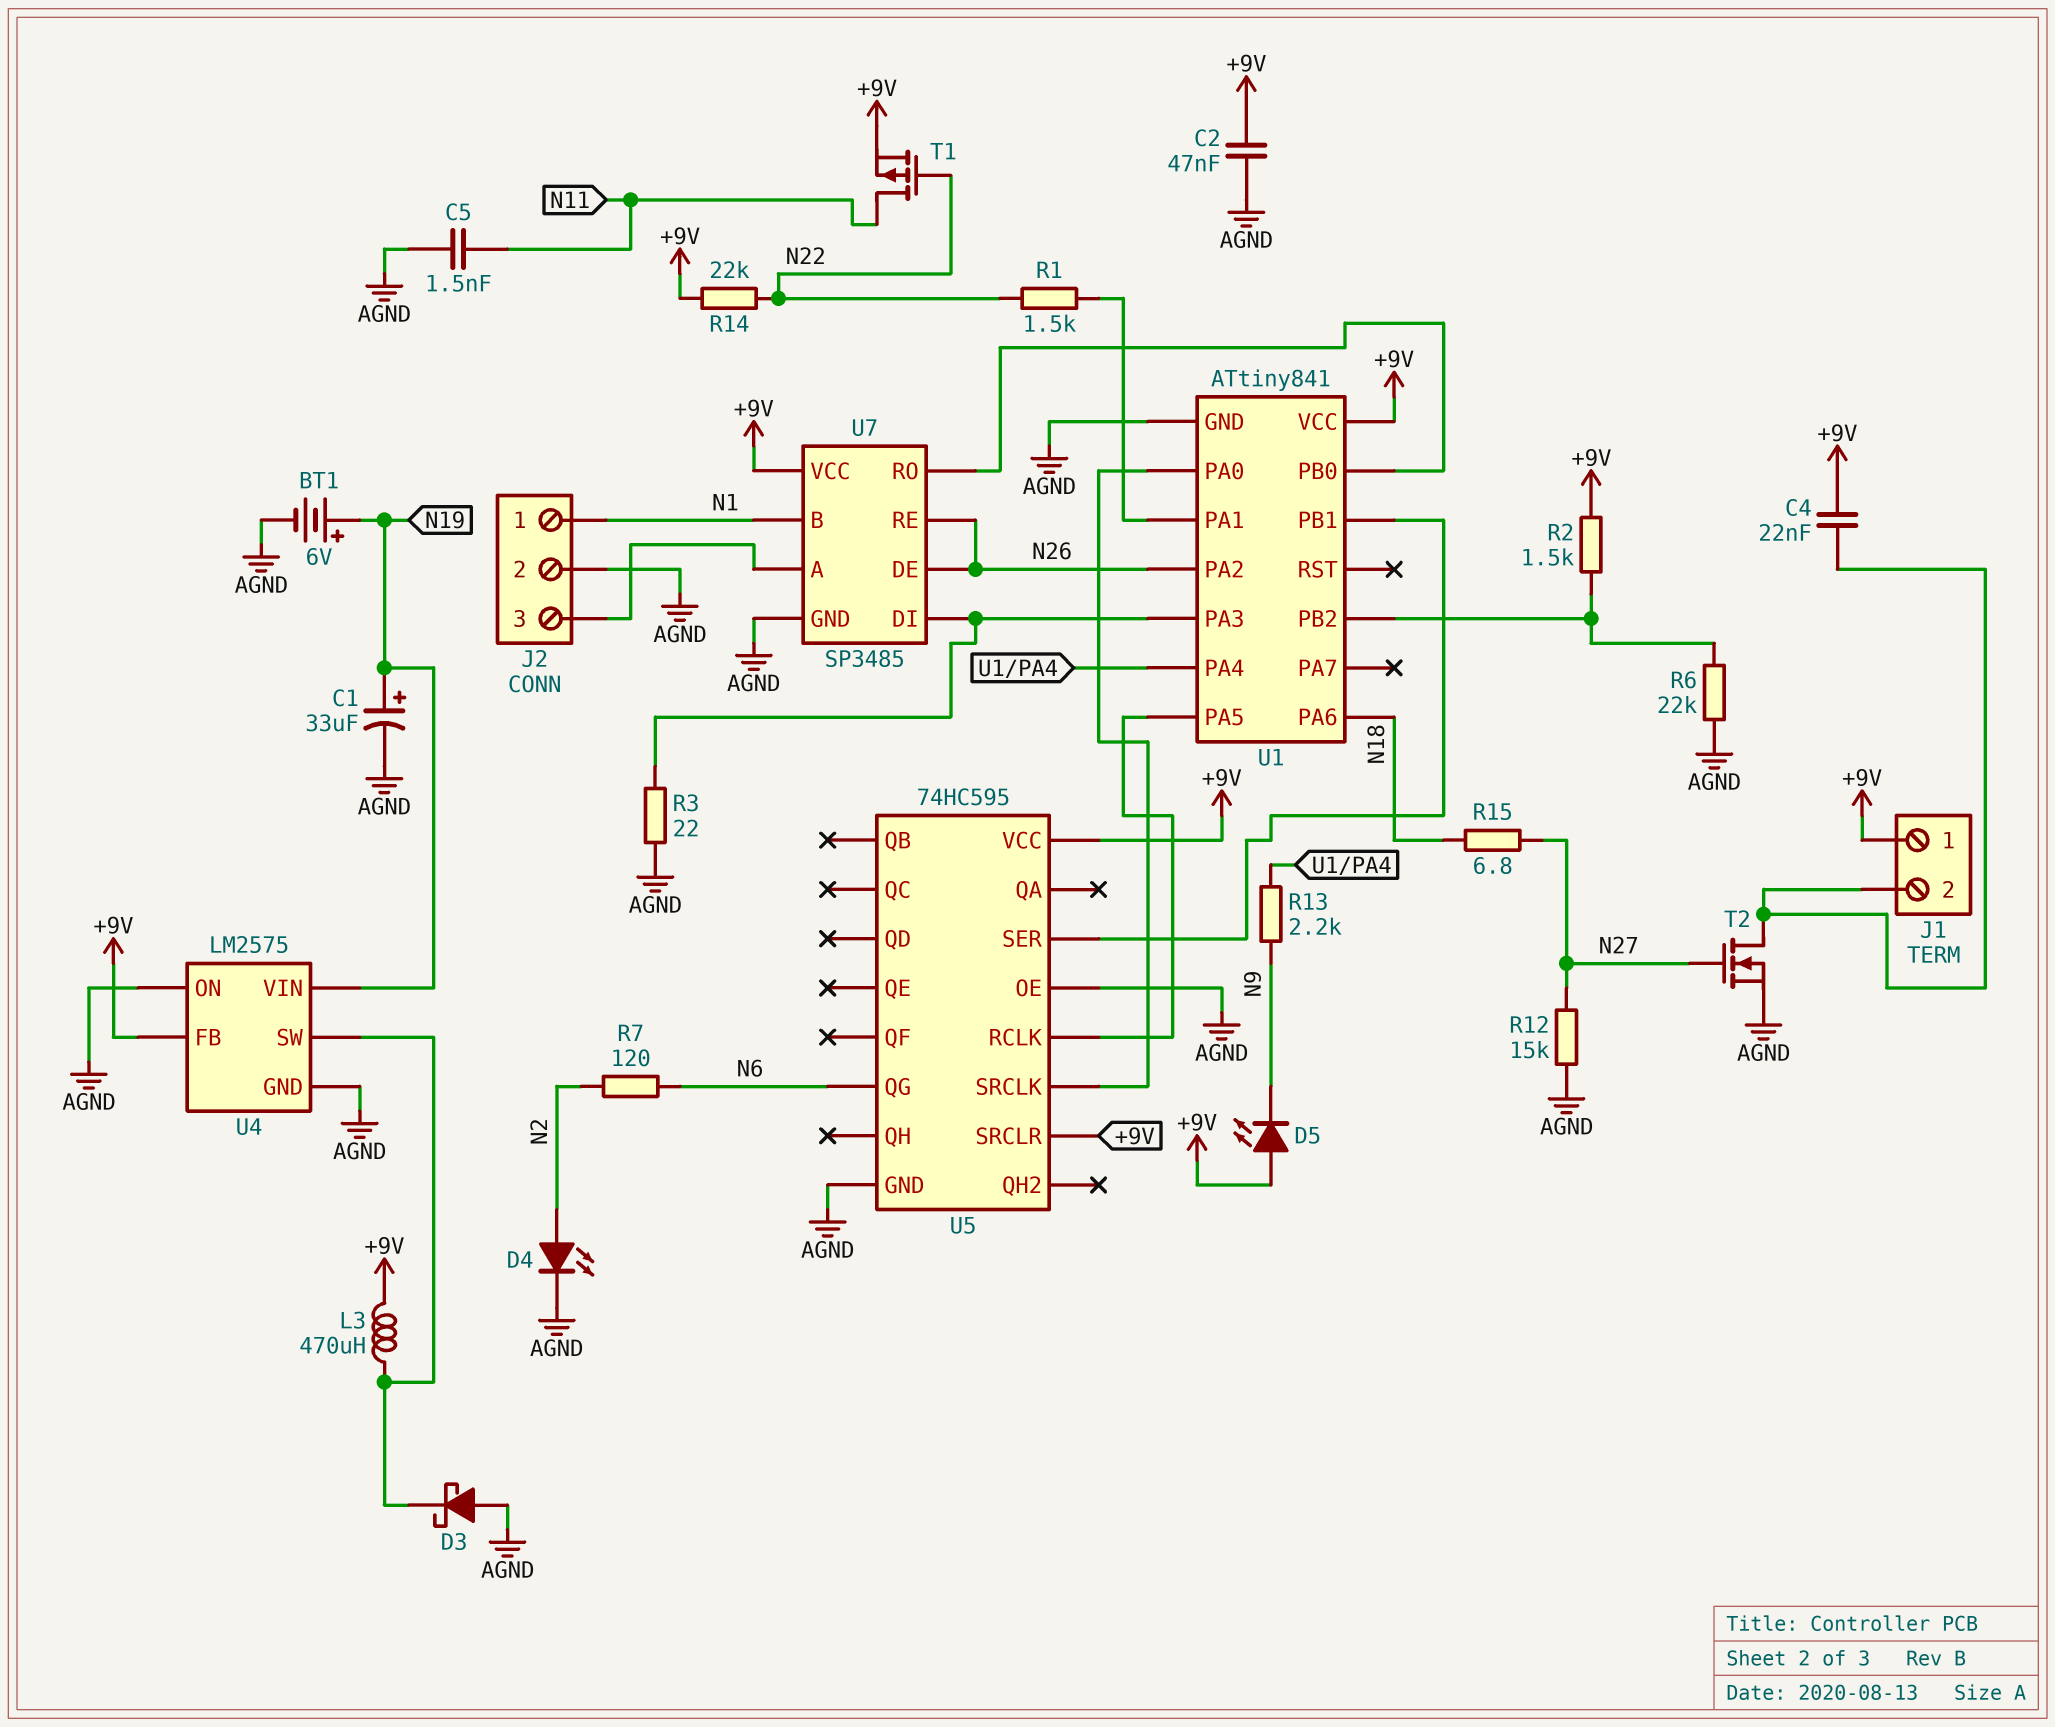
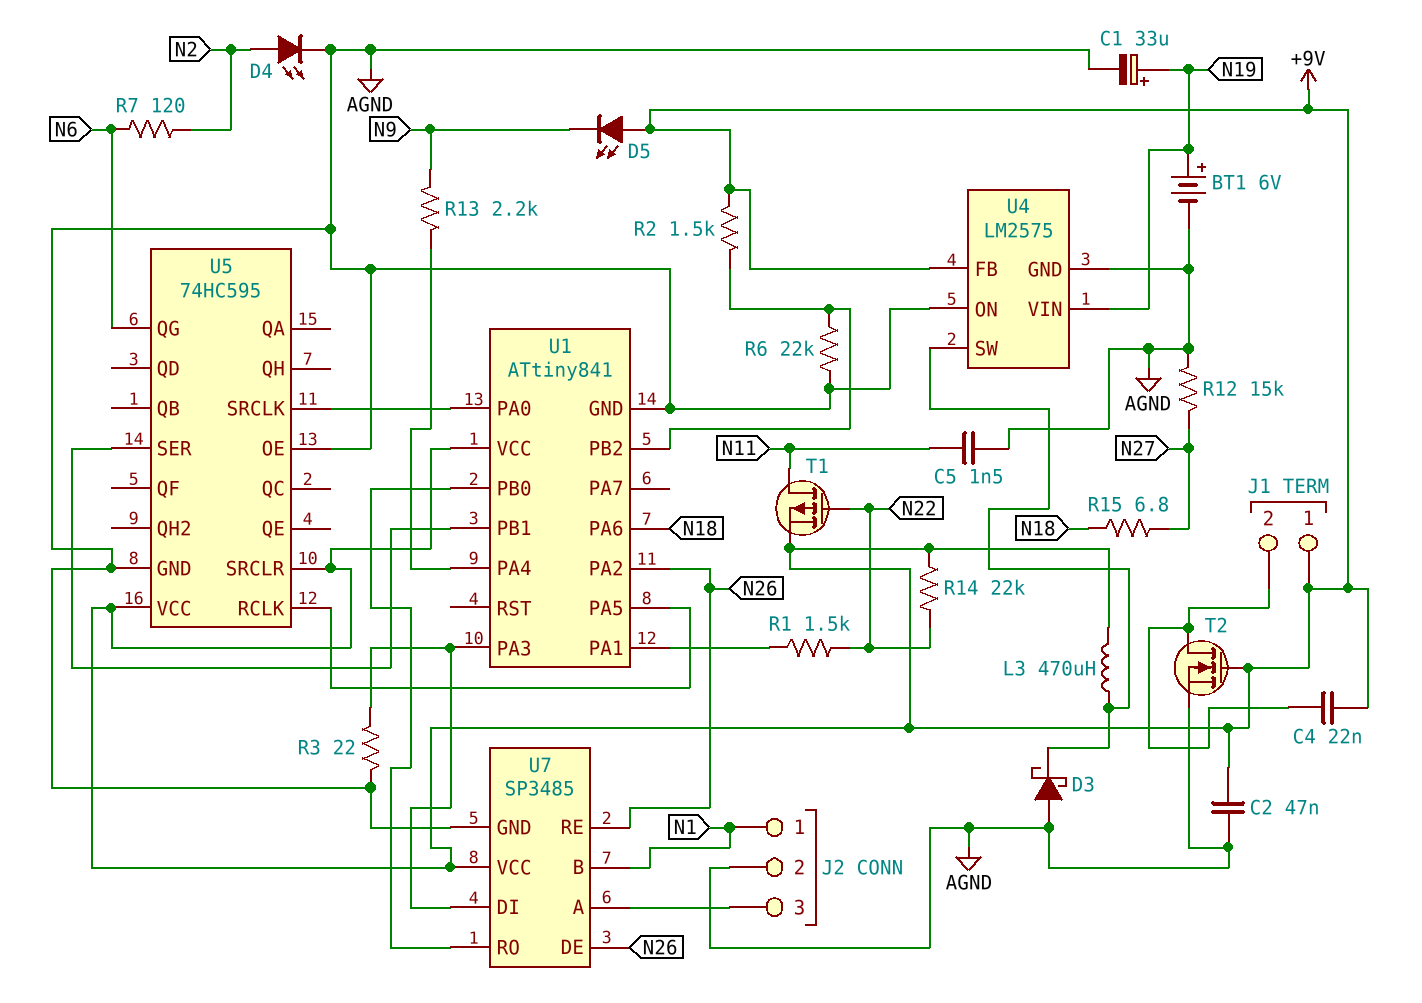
T2: NMOS (G N27, D J1/2, S AGND) -> NMOS (G +9V, D J1/2, S AGND)

